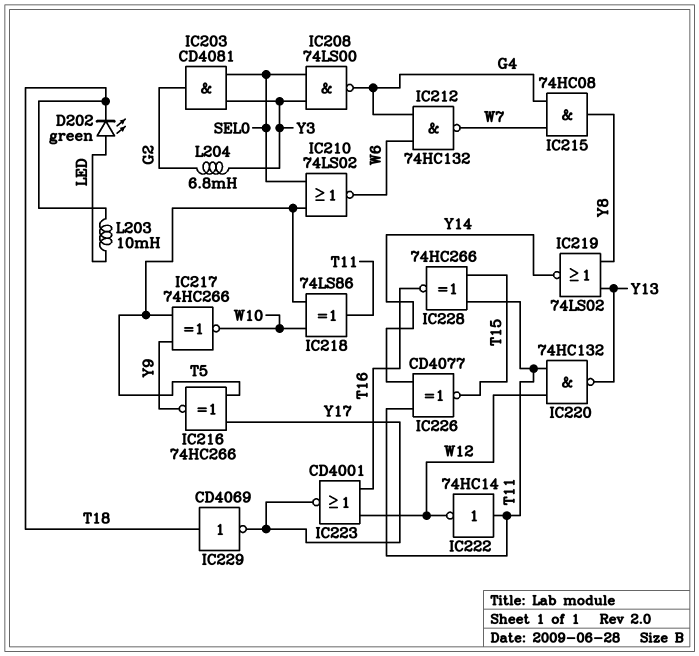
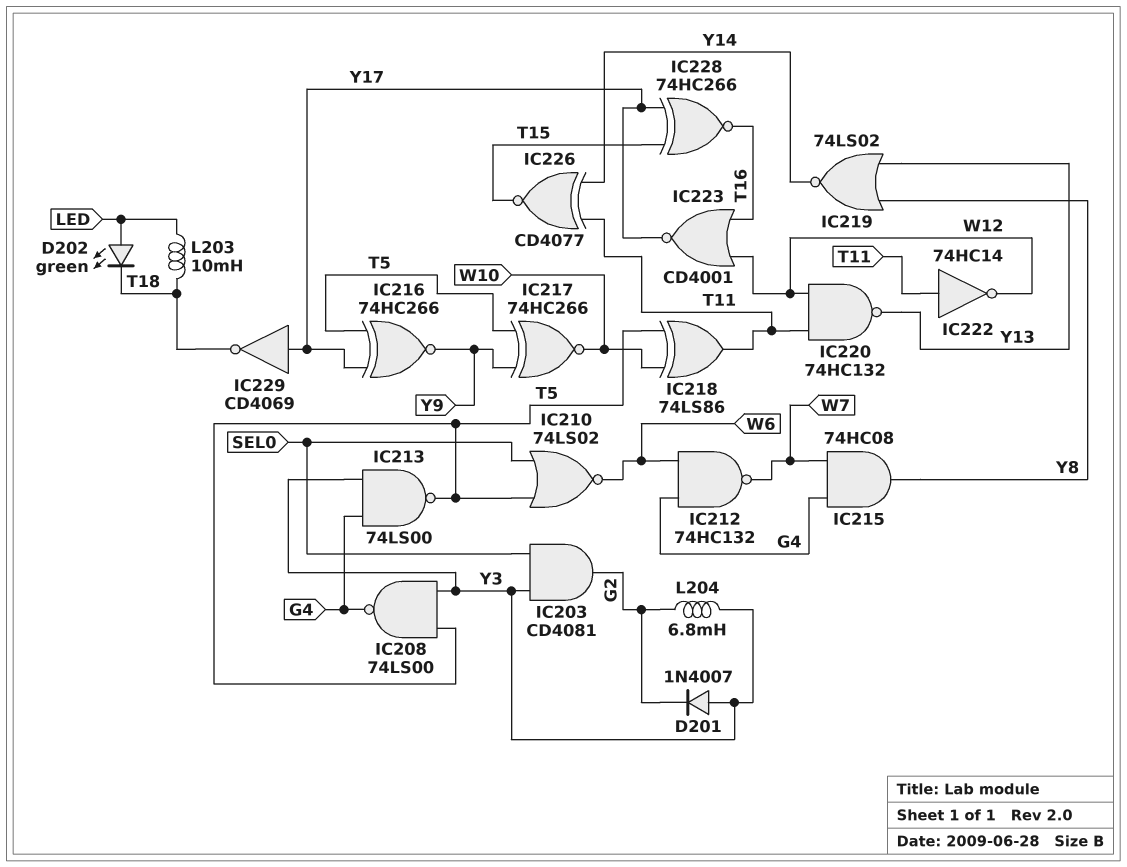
D201: none -> diode 1N4007 (A Y3, K G2)
IC208: NAND 74LS00 (in SEL0, in Y3, out G4) -> NAND 74LS00 (in T5, in Y3, out G4)
IC213: none -> NAND 74LS00 (in G4, in Y3, out T5)
IC228: XNOR 74HC266 (in T11, in T15, out T16) -> XNOR 74HC266 (in T15, in Y17, out T16)
IC229: NOT CD4069 (in T18, out Y17) -> NOT CD4069 (in Y17, out T18)

